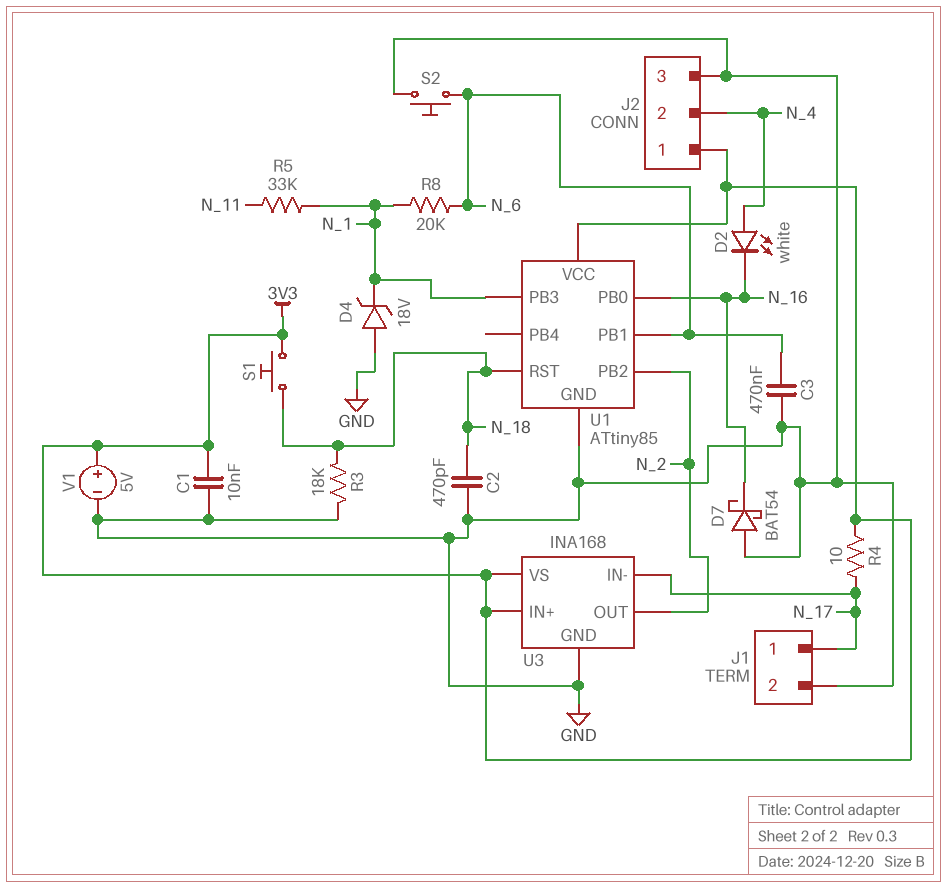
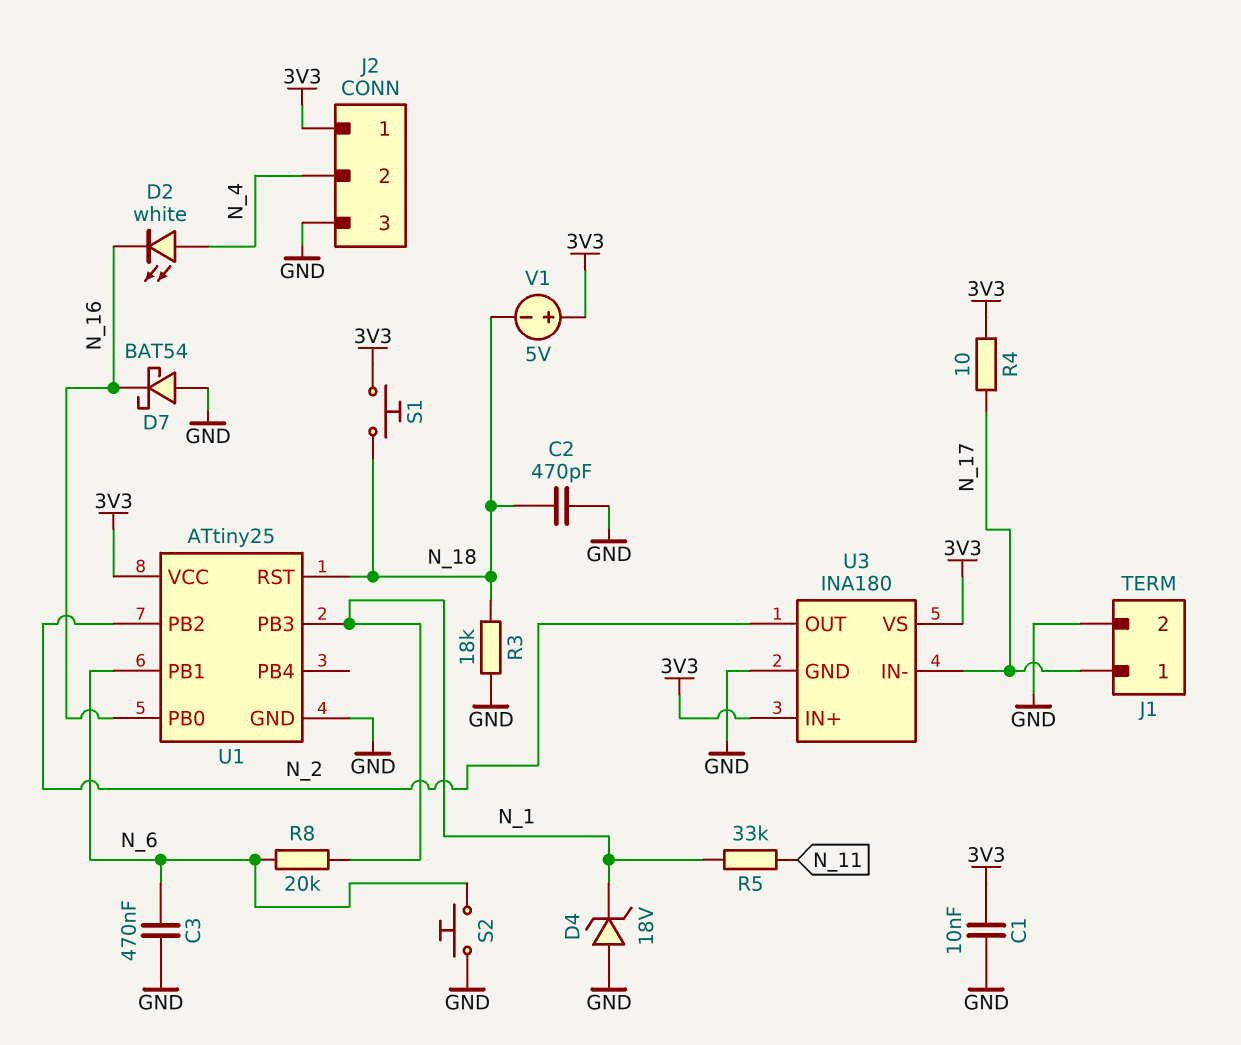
U1: ATtiny85 -> ATtiny25
U3: INA168 -> INA180
V1: 5V (plus 3V3, minus GND) -> 5V (plus 3V3, minus N_18)

